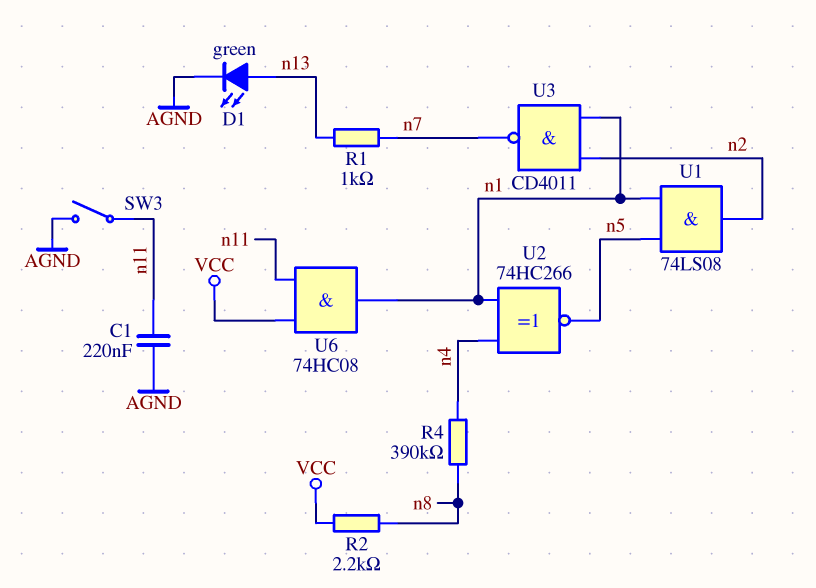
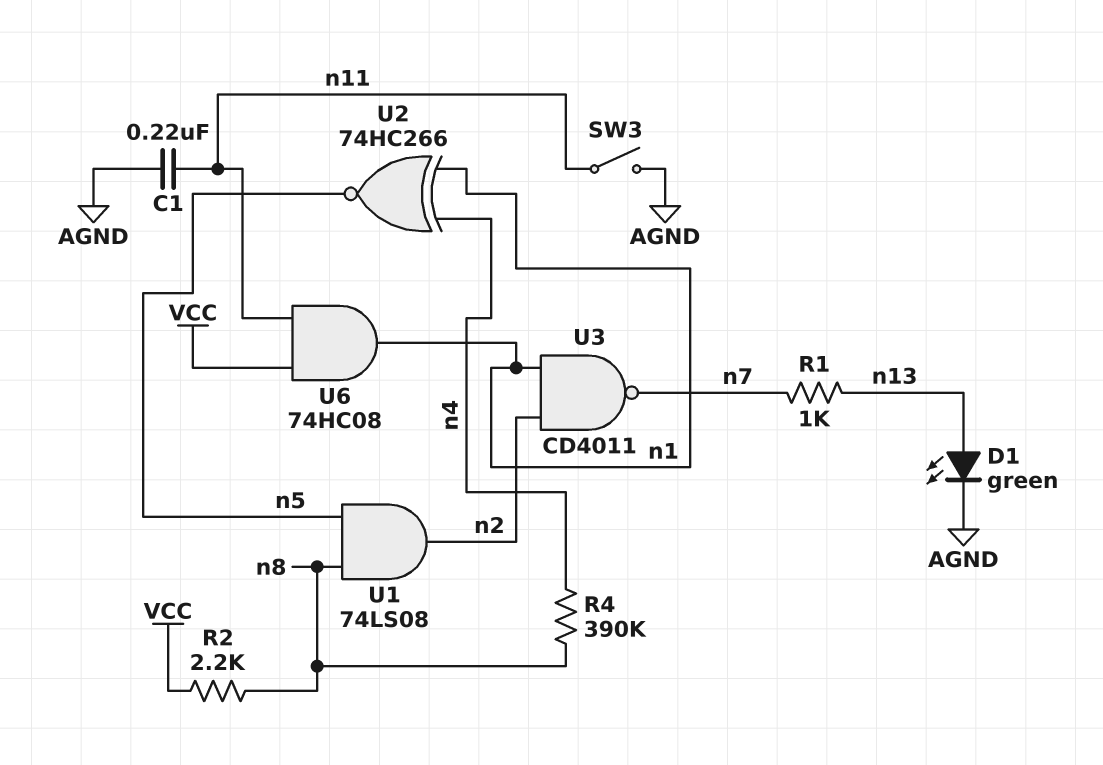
U1: AND 74LS08 (in n1, in n5, out n2) -> AND 74LS08 (in n5, in n8, out n2)

